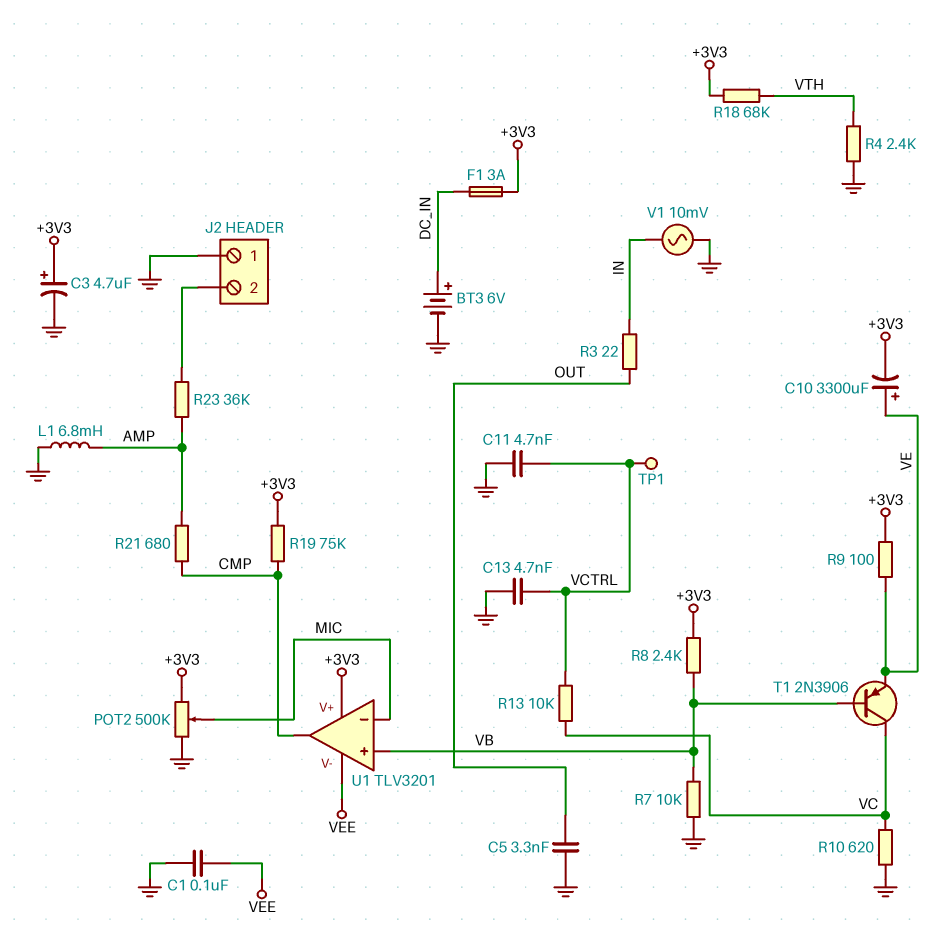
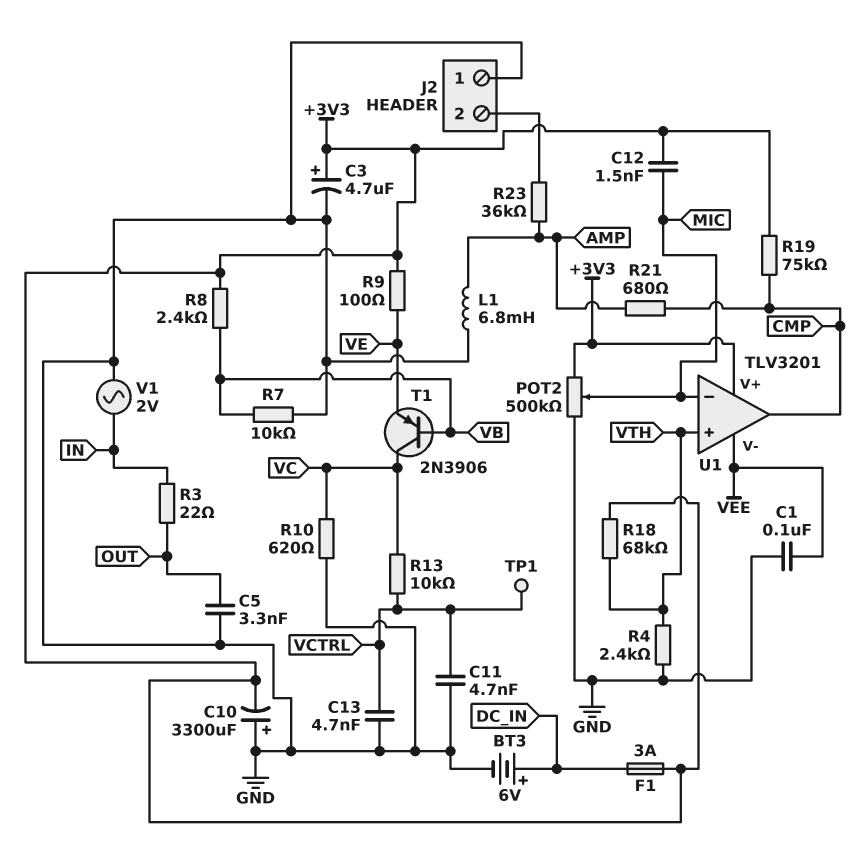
C10: 3300uF (plus VE, minus +3V3) -> 3300uF (plus GND, minus +3V3)
C12: none -> 1.5nF (+3V3, MIC)
U1 pin in+: VB -> VTH
V1: AC 10mV (GND, IN) -> AC 2V (GND, IN)

